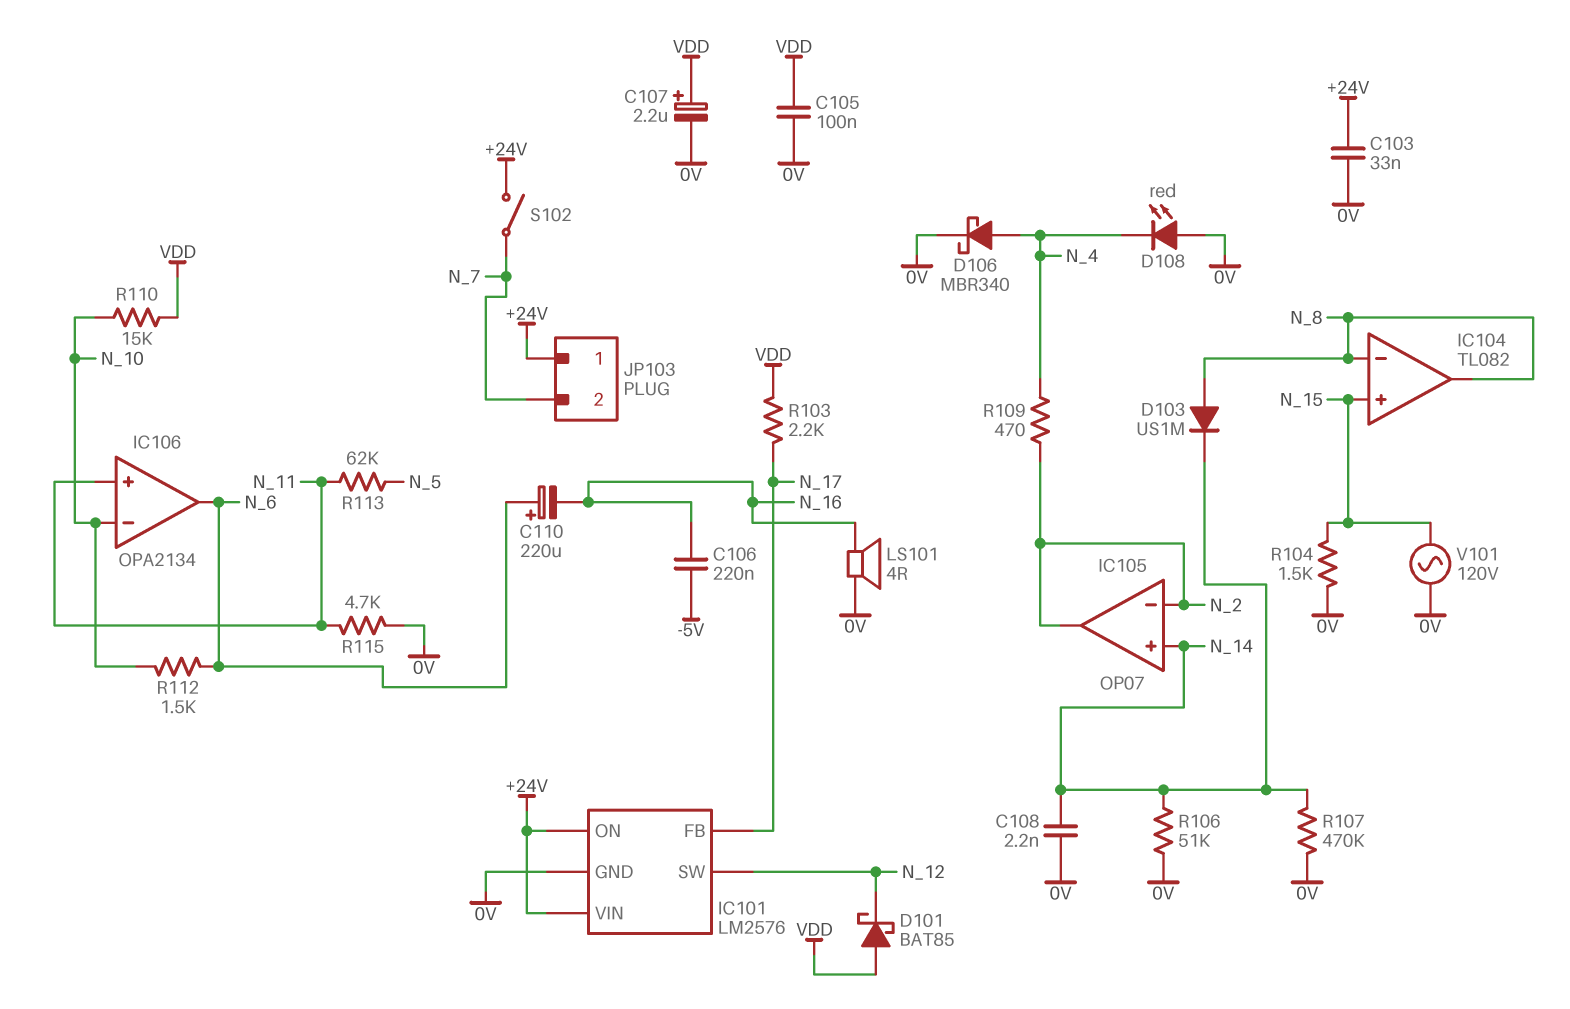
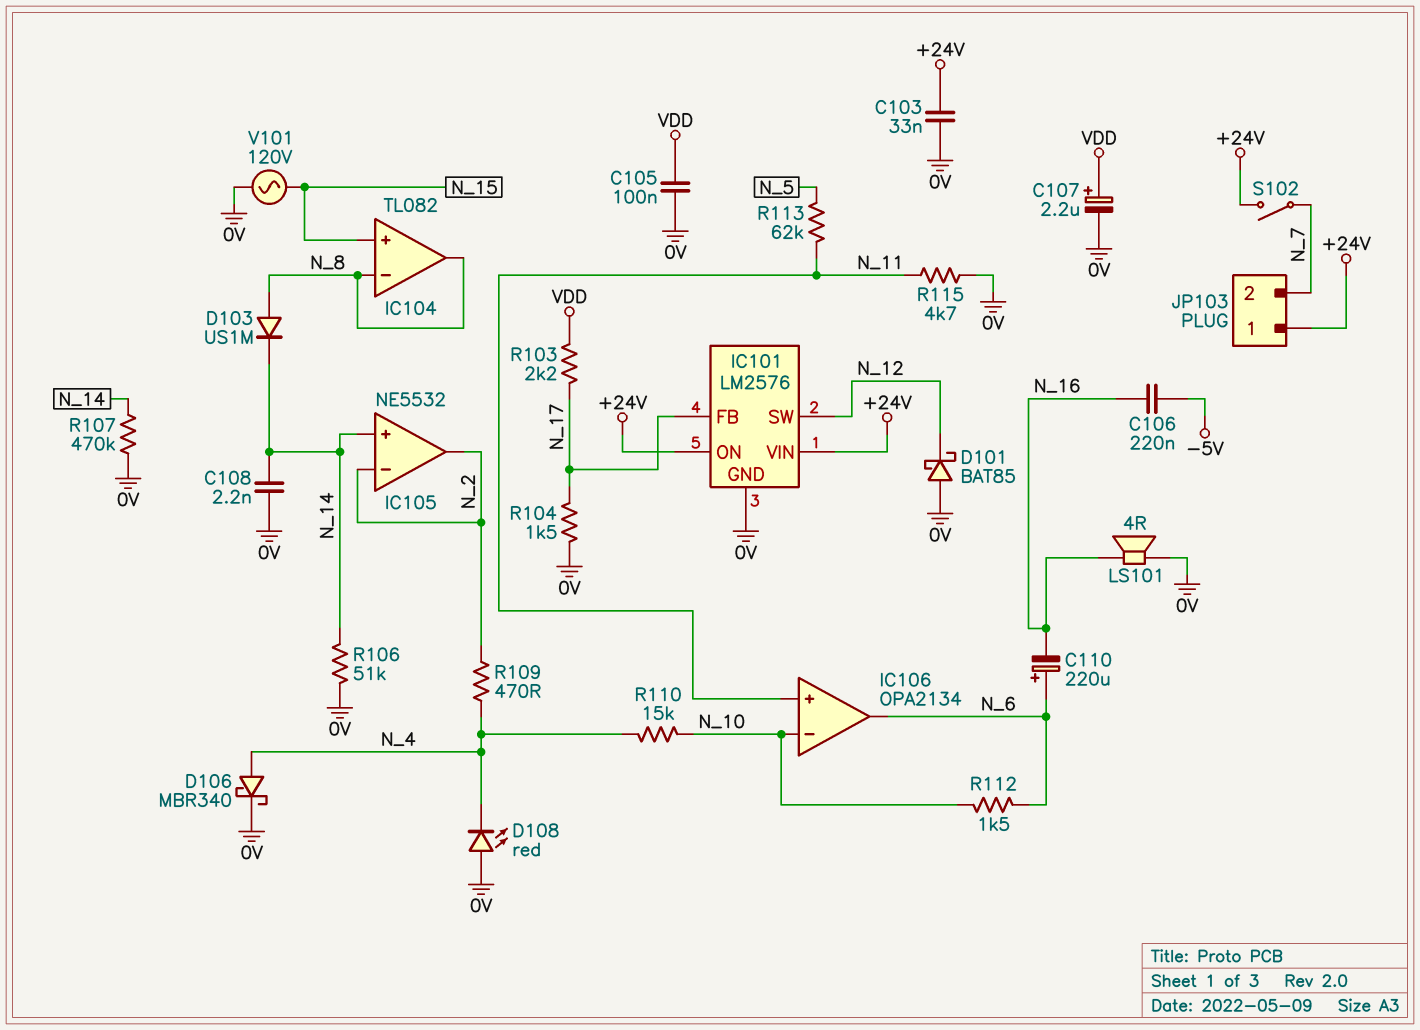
D101: schottky BAT85 (A VDD, K N_12) -> schottky BAT85 (A 0V, K N_12)
IC105: OP07 -> NE5532
R104: 1.5k (0V, N_15) -> 1.5k (0V, N_17)
R110: 15k (N_10, VDD) -> 15k (N_4, N_10)

